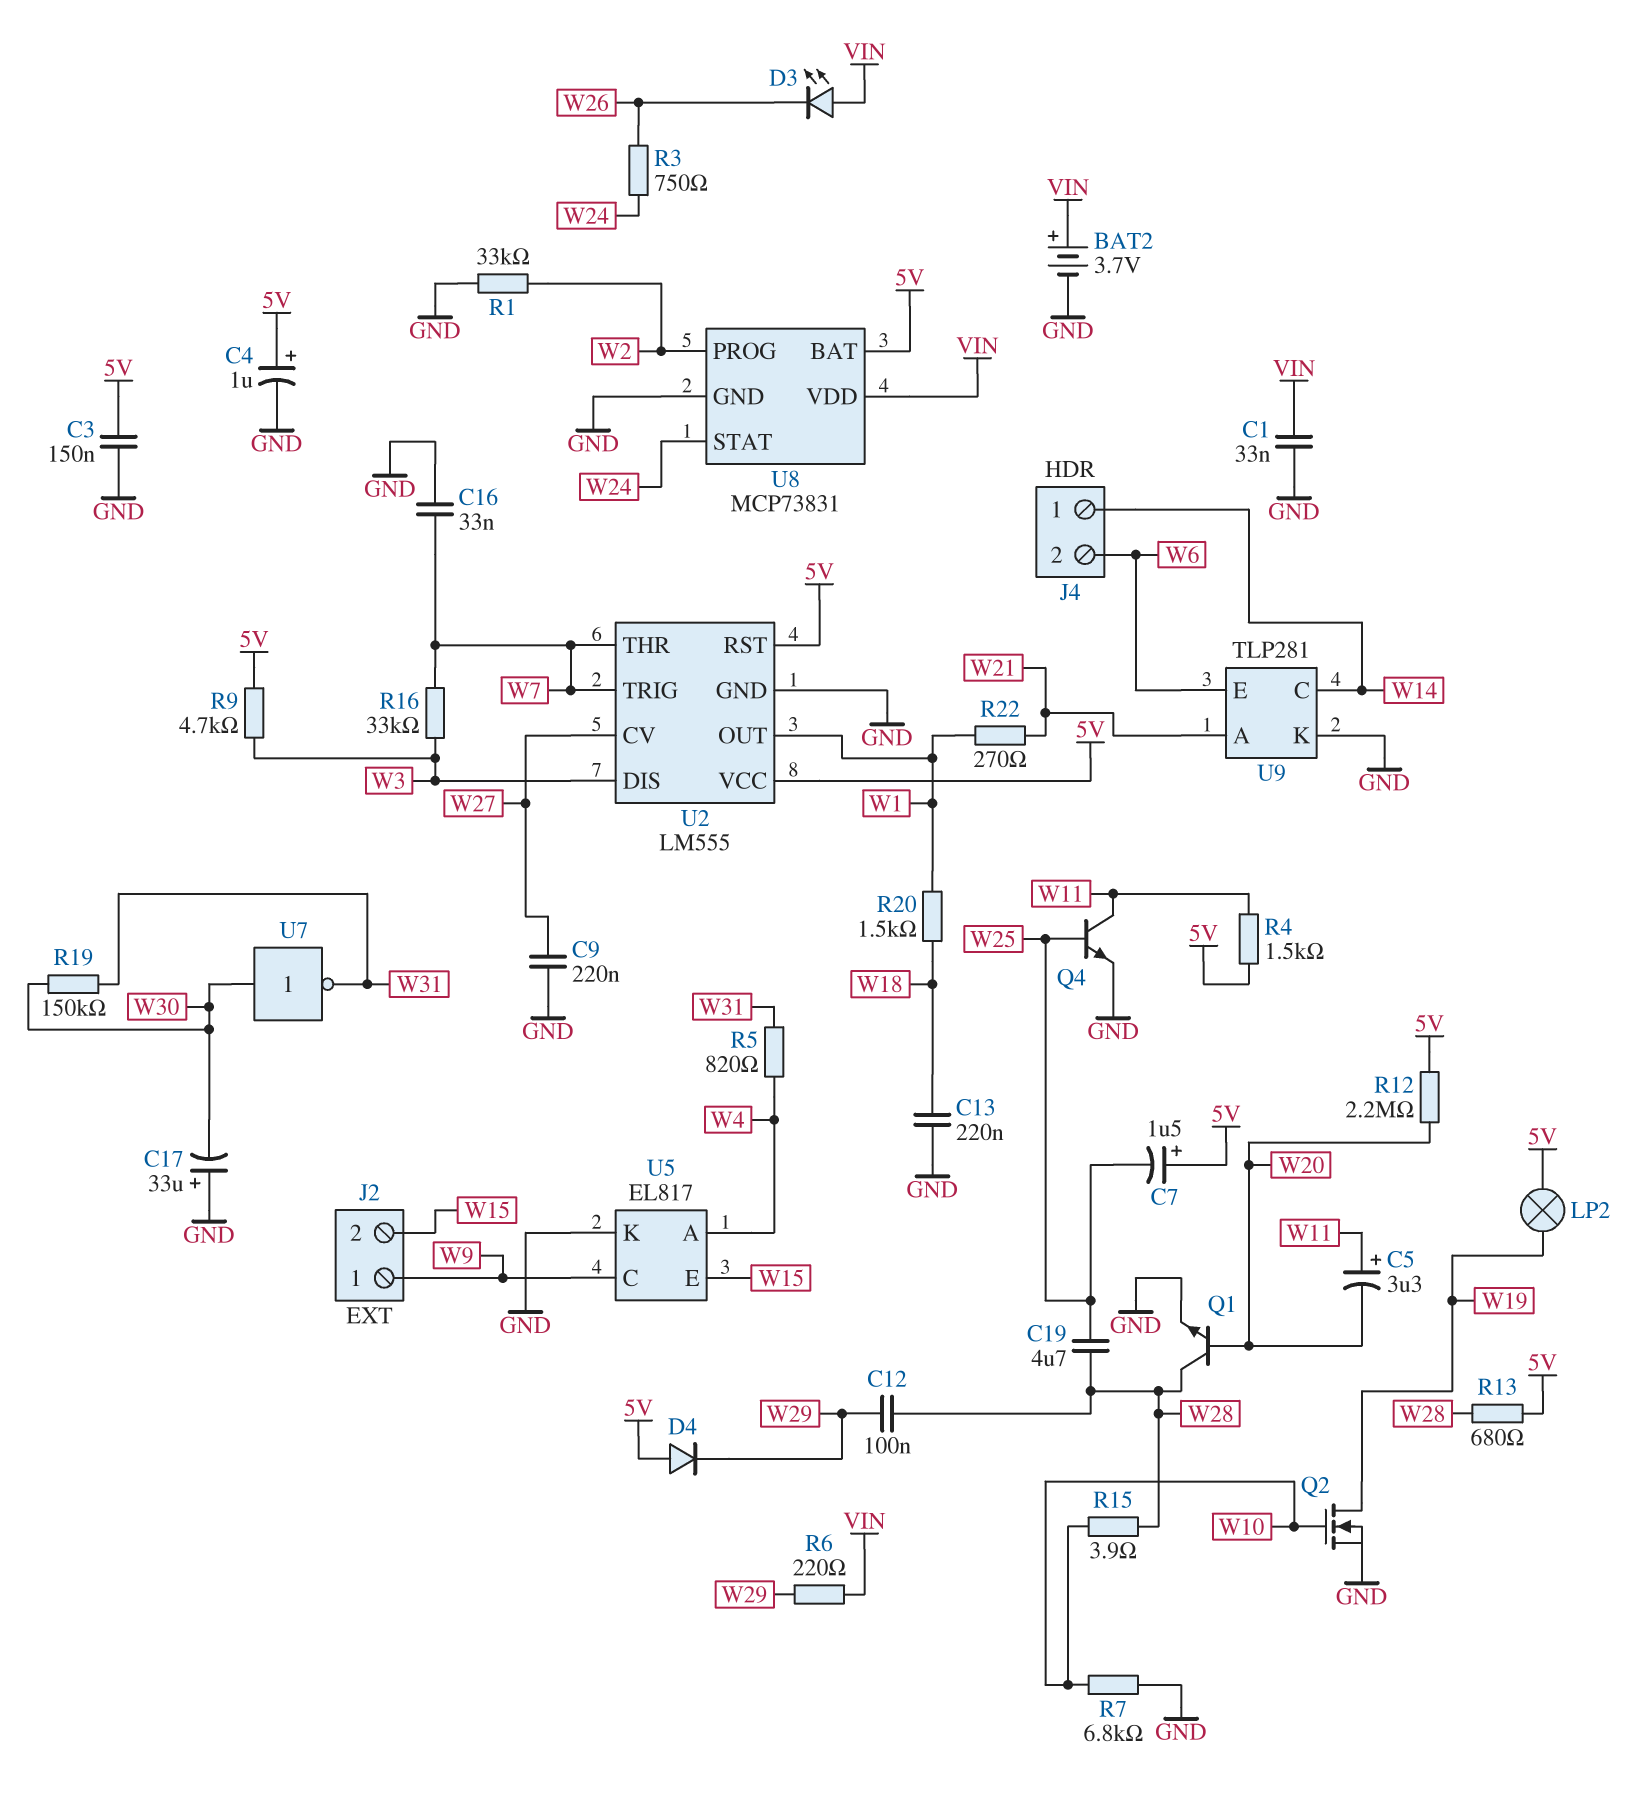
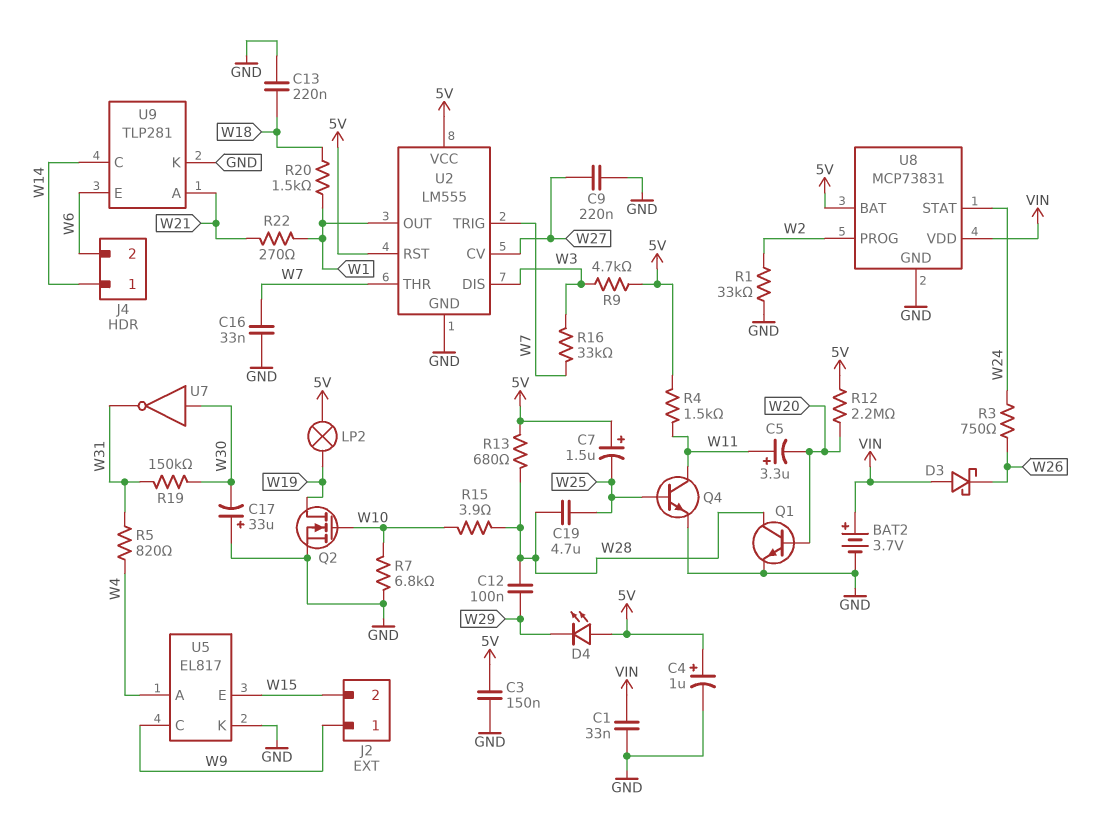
D3: LED (A VIN, K W26) -> schottky (A VIN, K W26)
D4: diode (A 5V, K W29) -> LED (A 5V, K W29)
R6: 220 (VIN, W29) -> none

